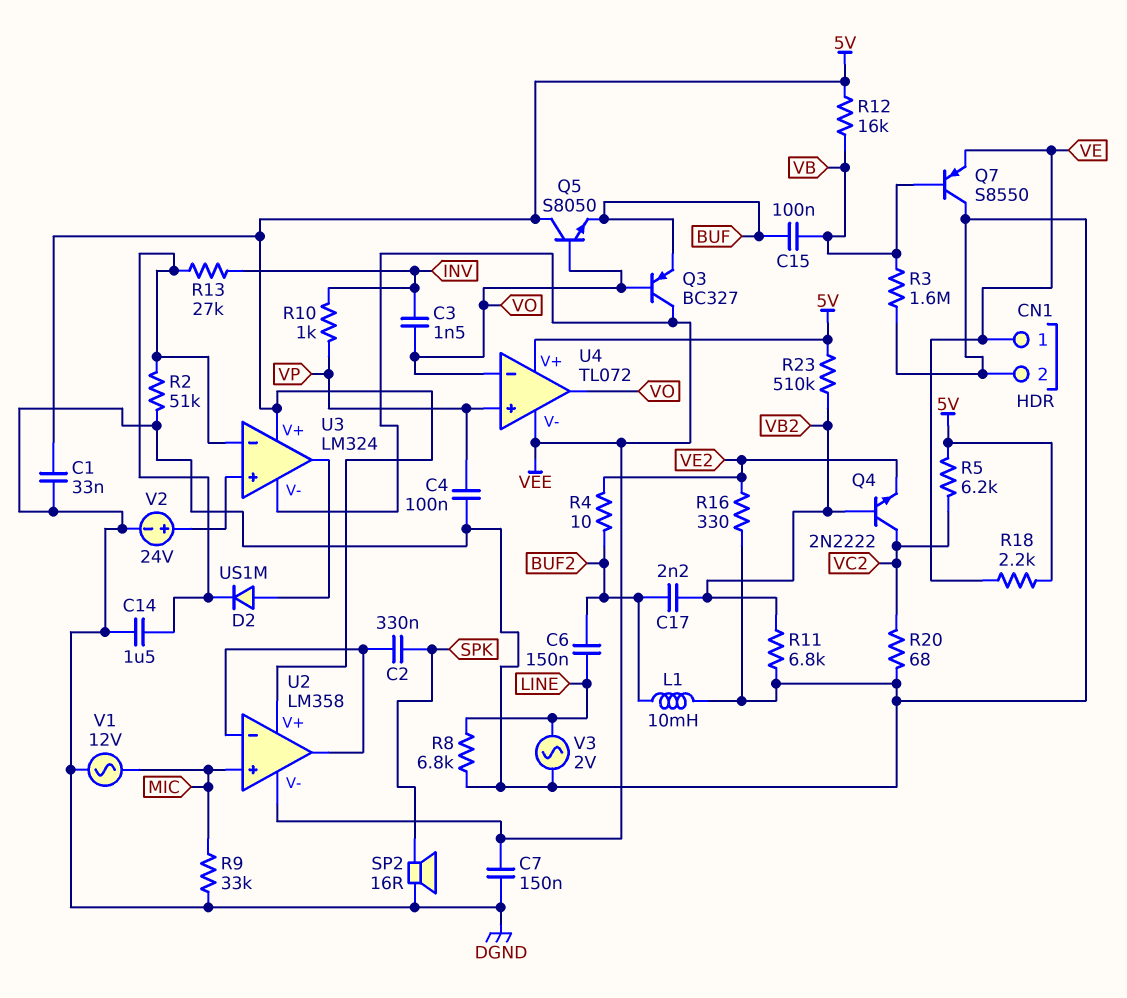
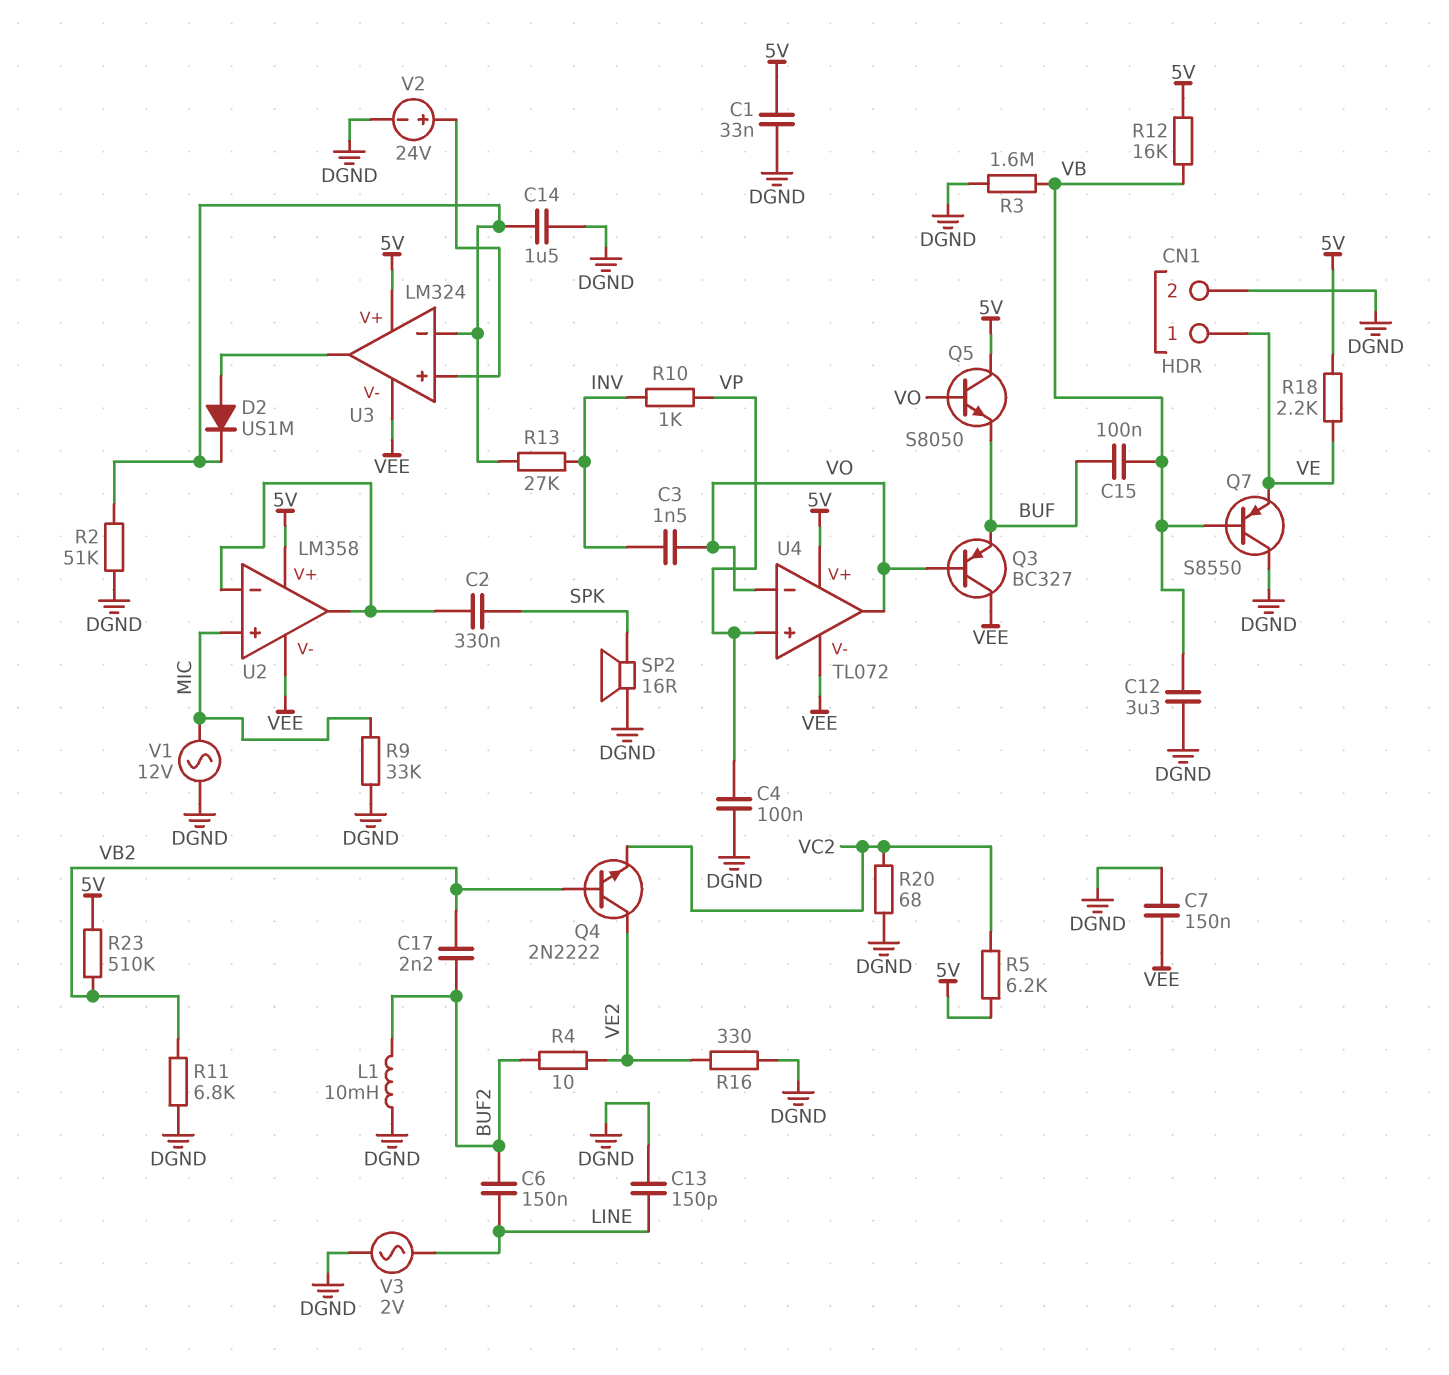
C12: none -> 3.3uF (DGND, VB)
C13: none -> 150pF (DGND, LINE)
Q4: NPN 2N2222 (B VB2, C VC2, E VE2) -> NPN 2N2222 (B VB2, C VE2, E VC2)
R8: 6.8k (DGND, LINE) -> none

